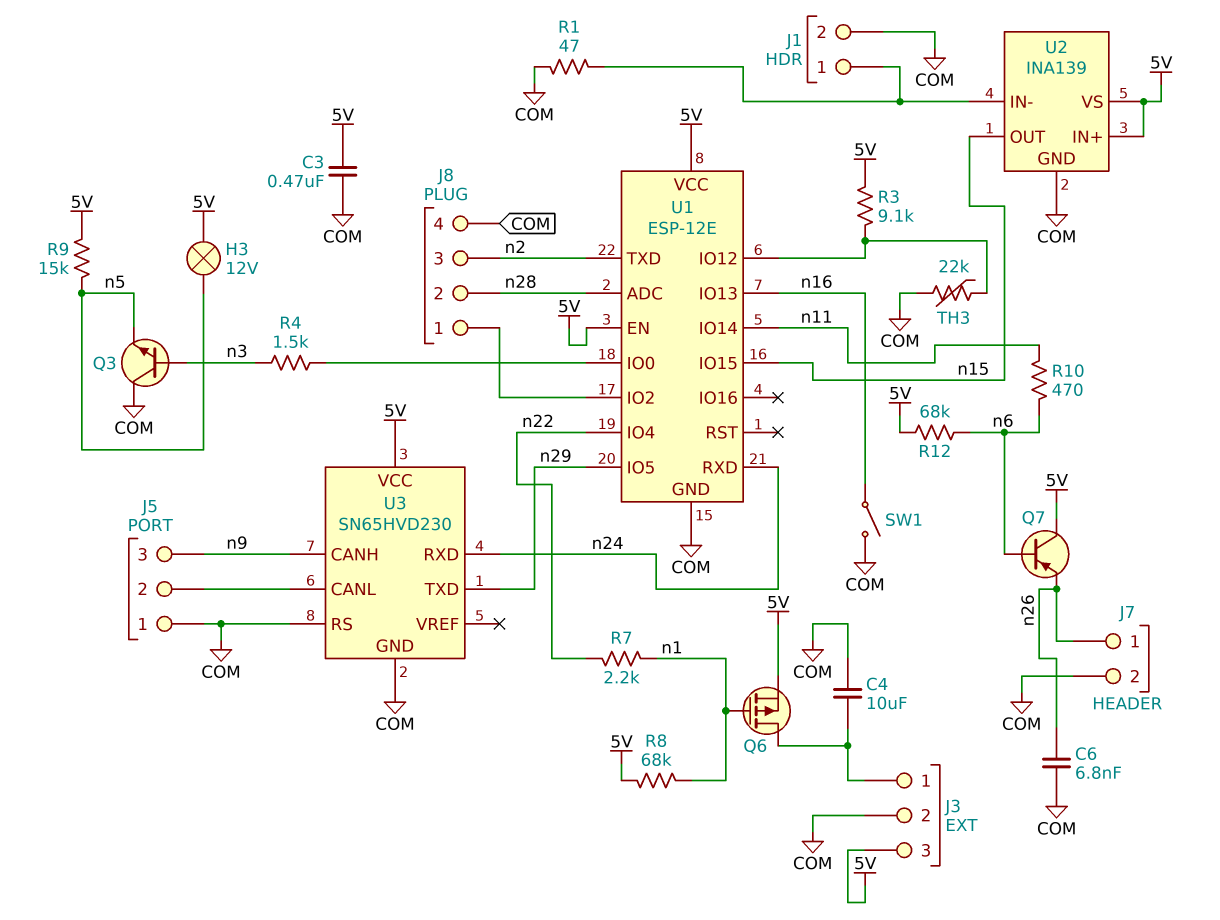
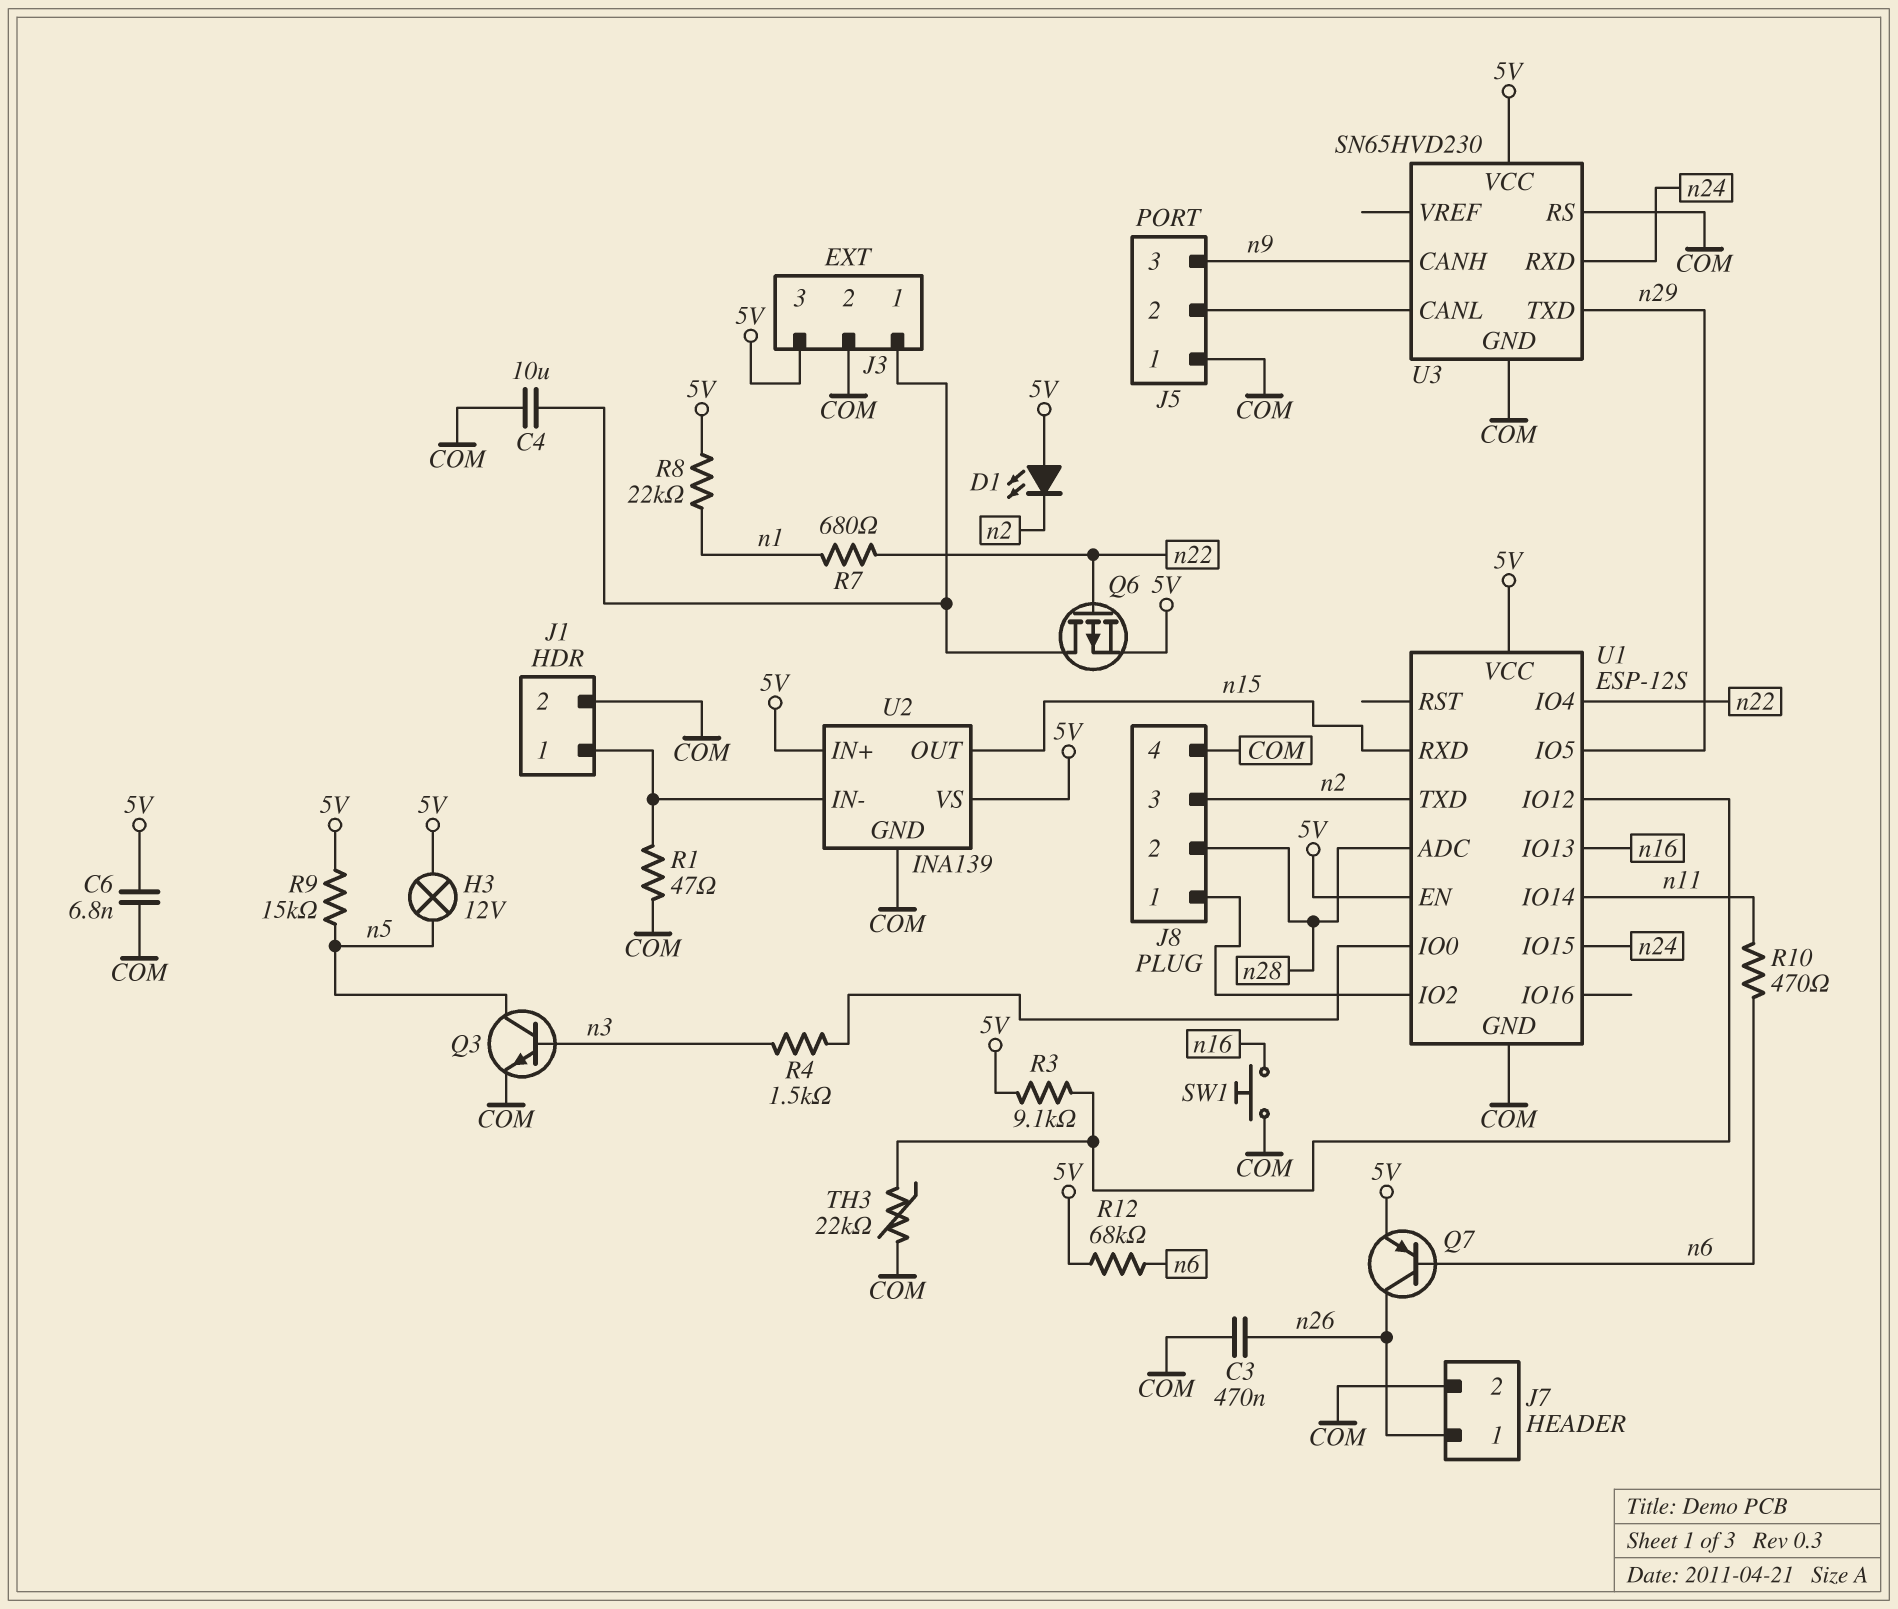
C3: 470nF (5V, COM) -> 470nF (COM, n26)
C6: 6.8nF (COM, n26) -> 6.8nF (5V, COM)
D1: none -> LED (A 5V, K n2)
Q3: NPN (B n3, C COM, E n5) -> NPN (B n3, C n5, E COM)
Q6: PMOS (G n1, D J3/1, S 5V) -> PMOS (G n22, D J3/1, S 5V)
Q7: PNP (B n6, C 5V, E n26) -> PNP (B n6, C n26, E 5V)
R7: 2.2k (n1, n22) -> 680 (n1, n22)
R8: 68k (5V, n1) -> 22k (5V, n1)
SW1: switch (COM, n16) -> button (COM, n16)
U1: ESP-12E -> ESP-12S
U1 pin IO15: n15 -> n24
U1 pin RXD: n24 -> n15

